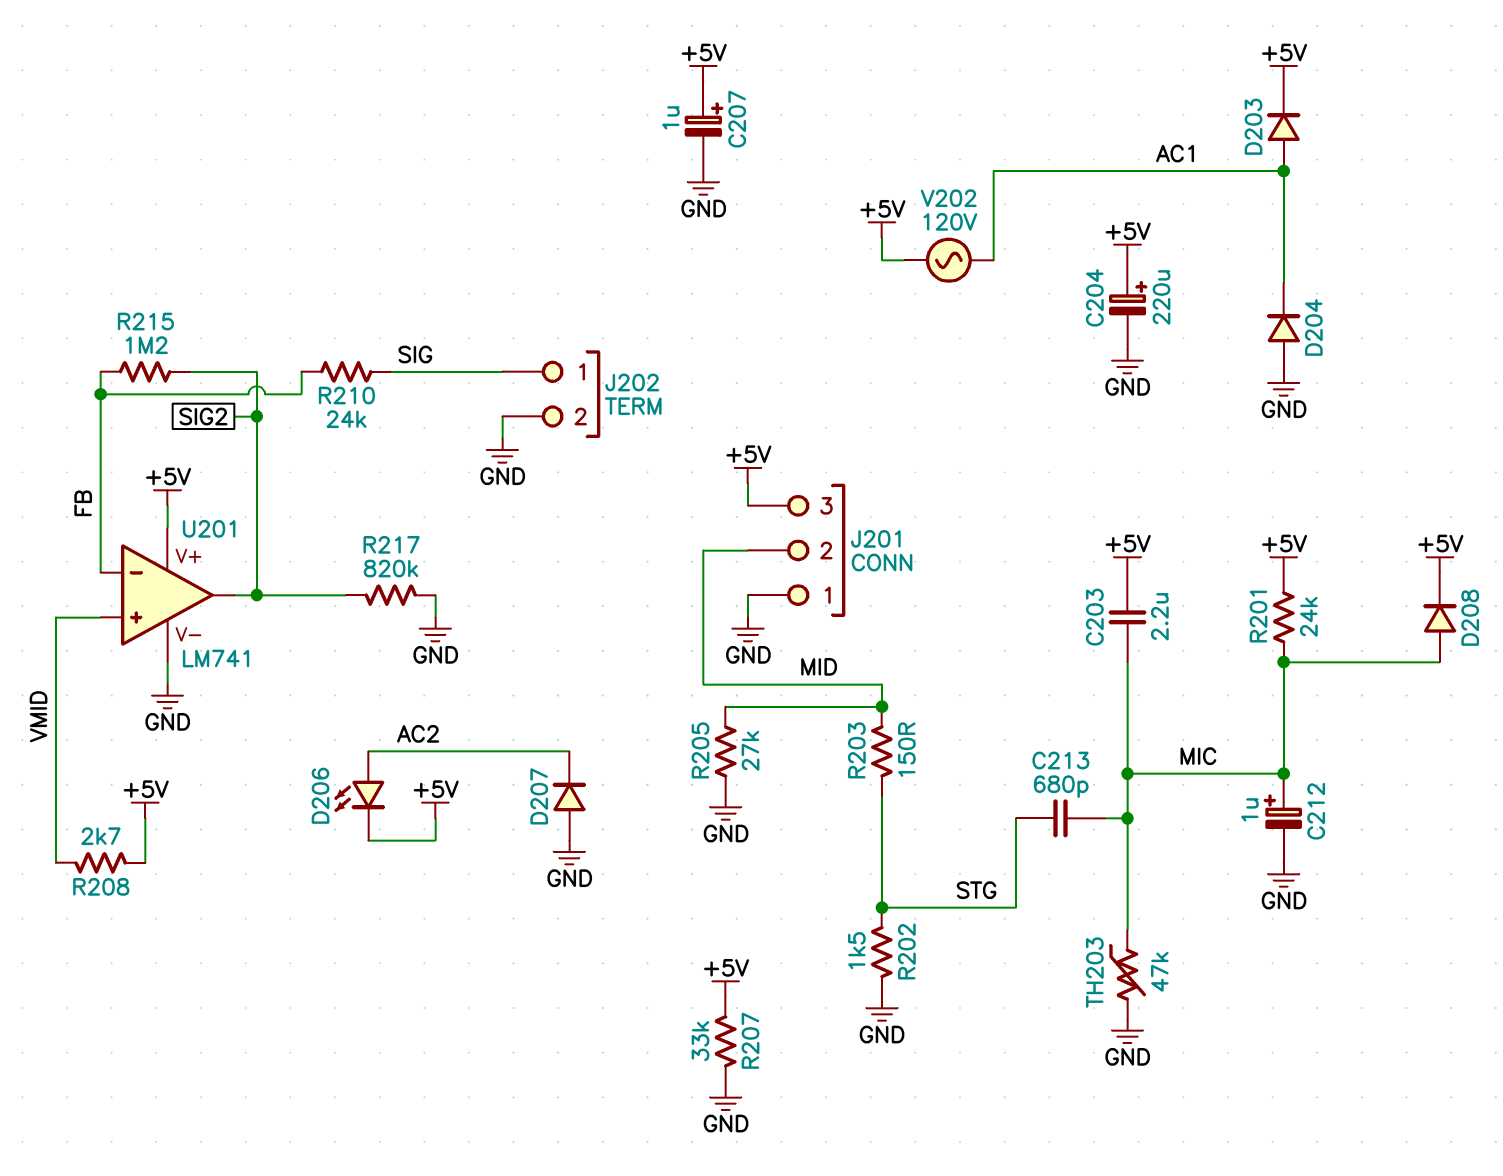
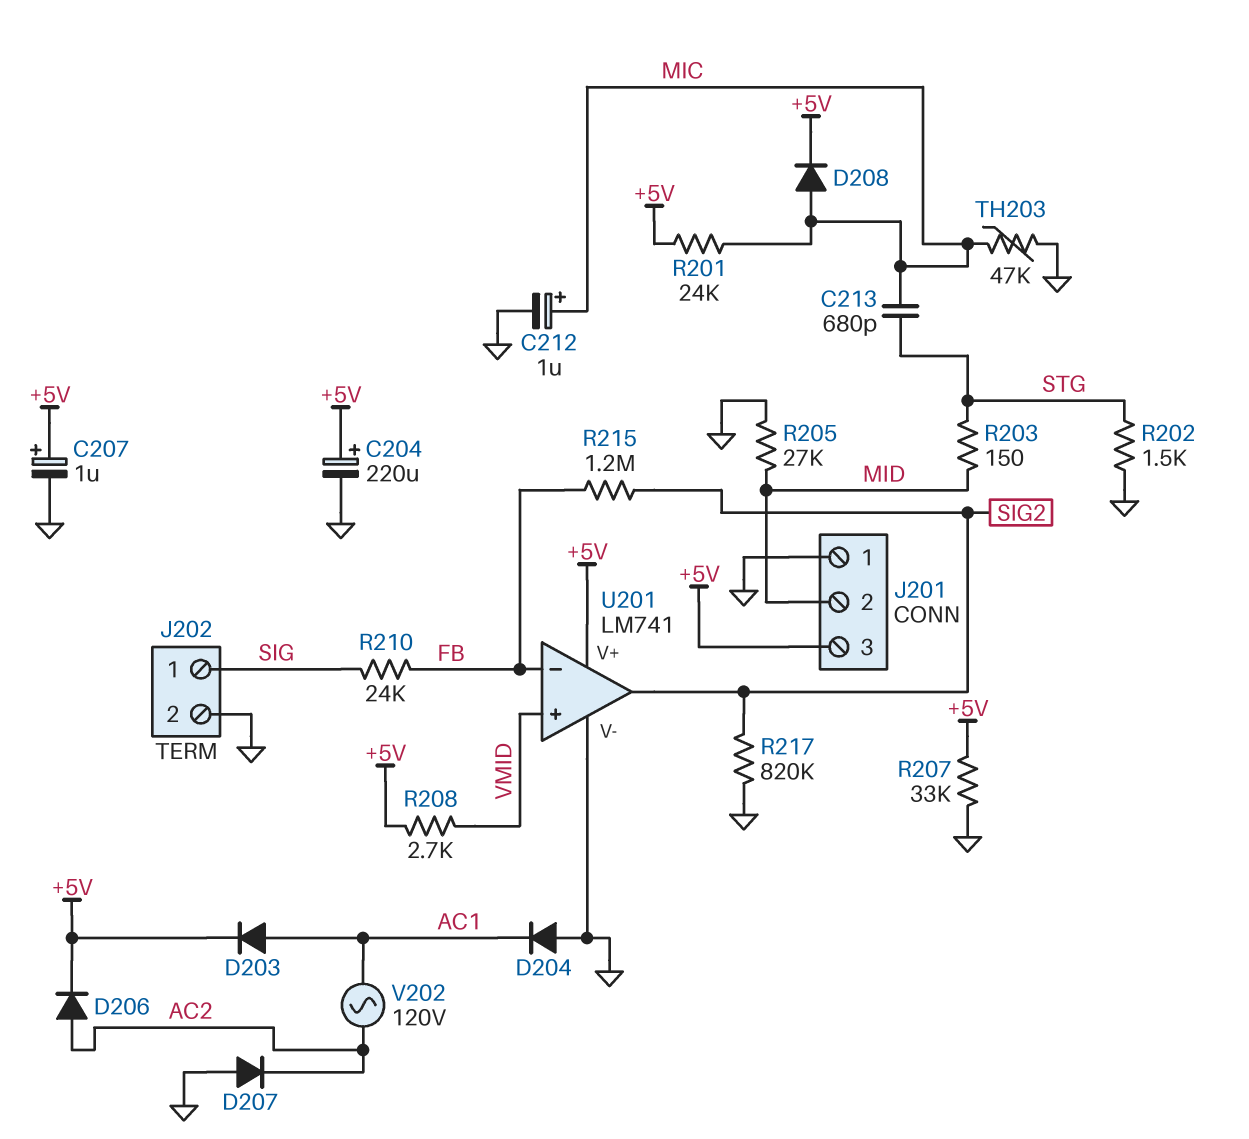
C203: 2.2uF (+5V, MIC) -> none
D206: LED (A AC2, K +5V) -> diode (A AC2, K +5V)
V202: AC 120V (+5V, AC1) -> AC 120V (AC1, AC2)

